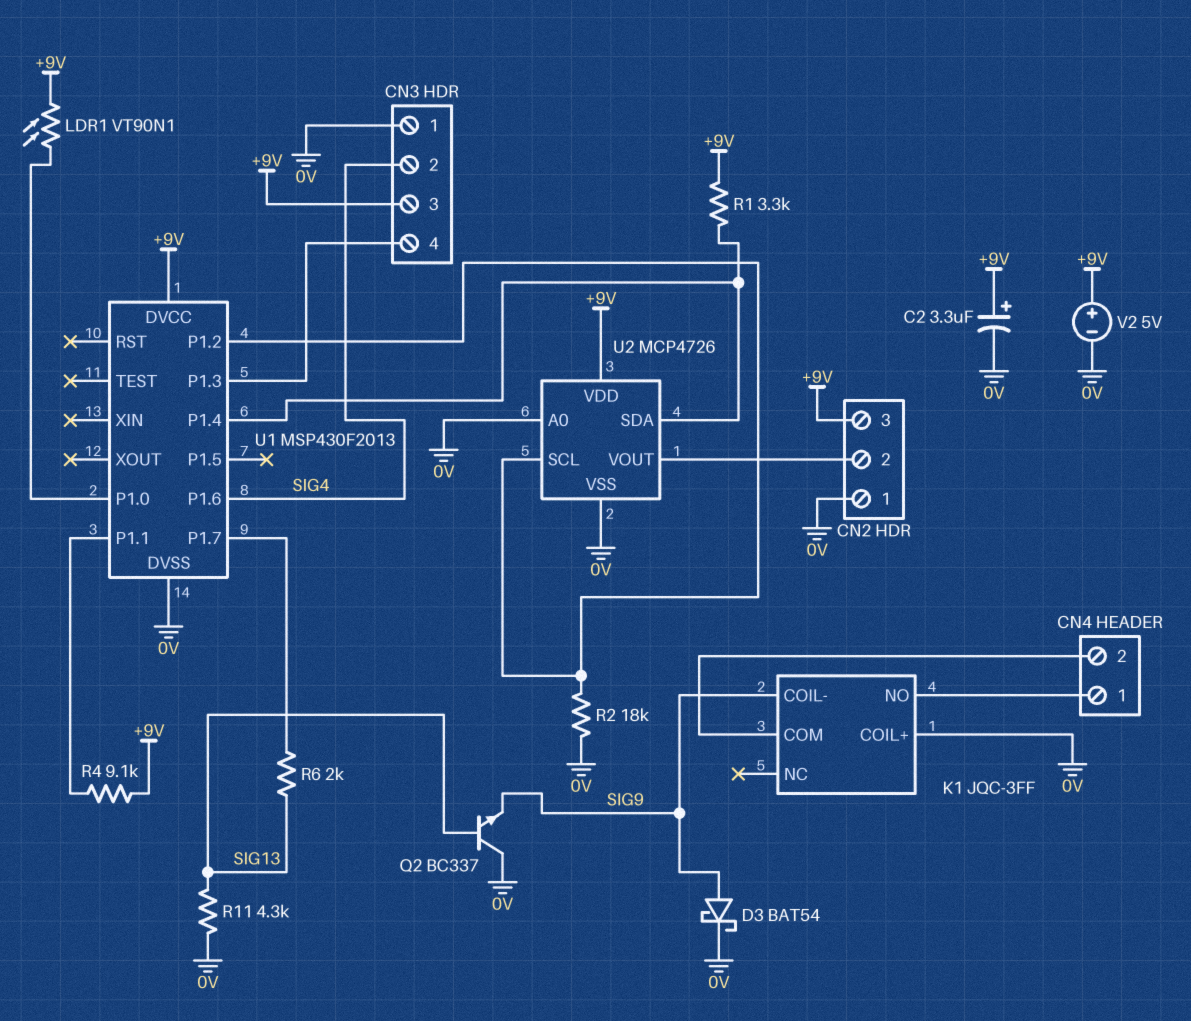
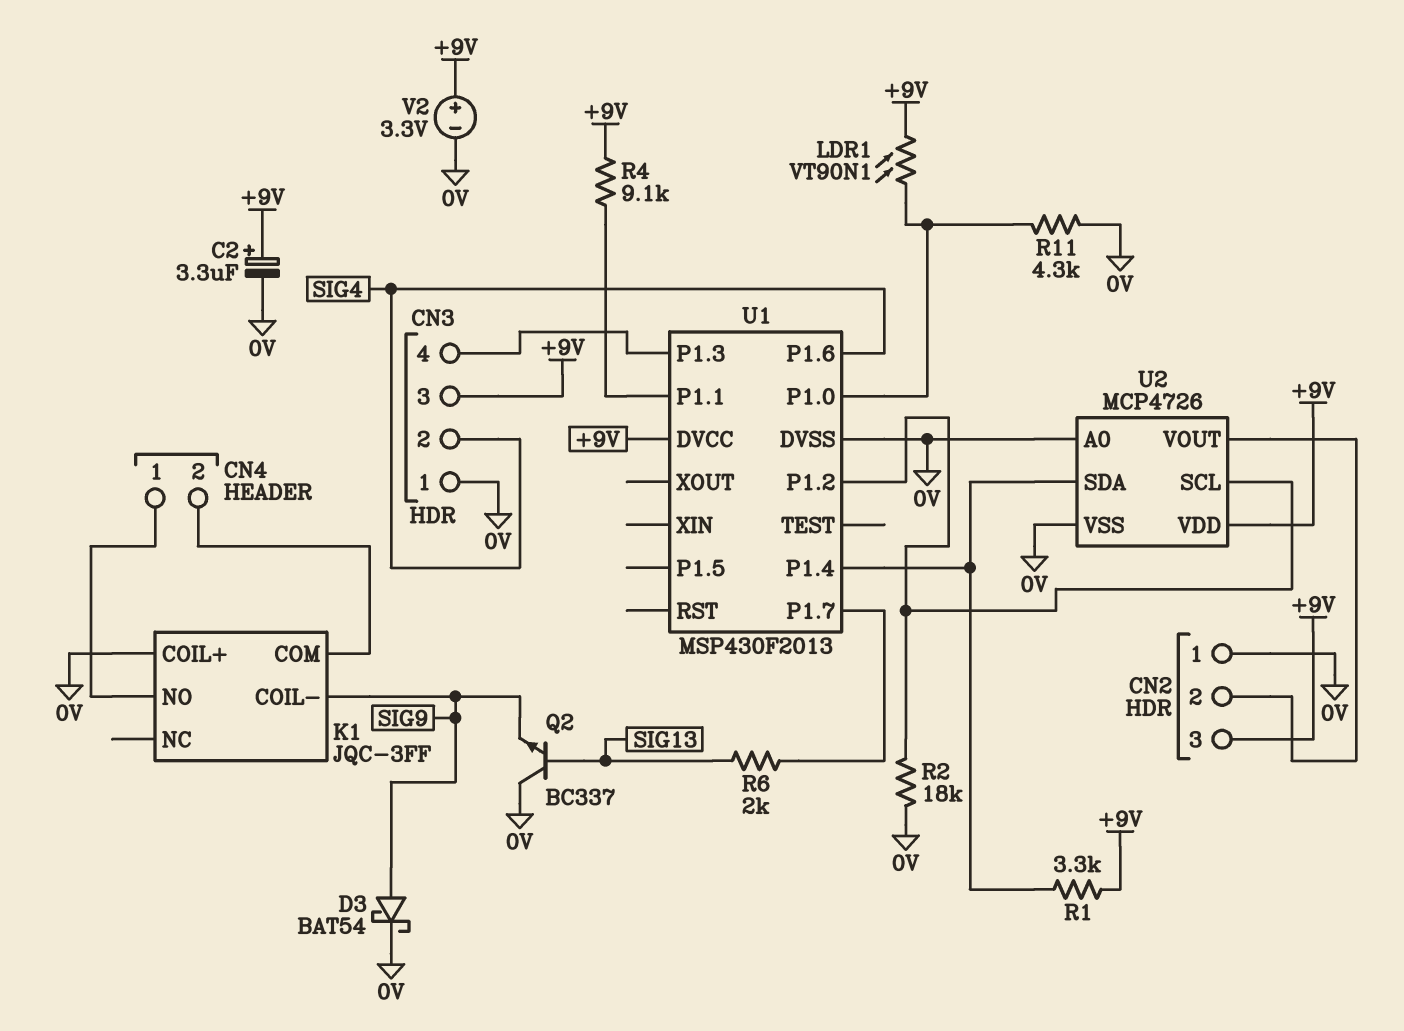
R11: 4.3k (0V, SIG13) -> 4.3k (0V, U1/P1.0)
V2: 5V (plus +9V, minus 0V) -> 3.3V (plus +9V, minus 0V)

